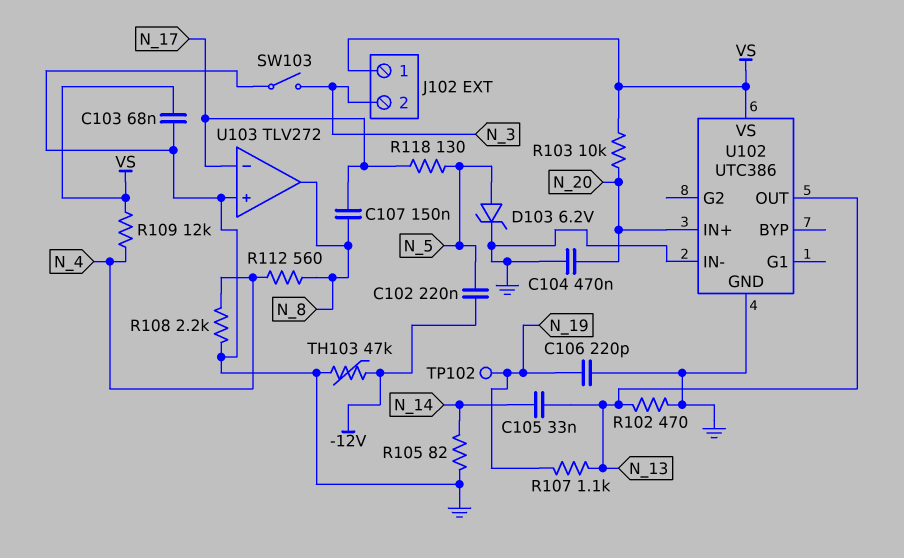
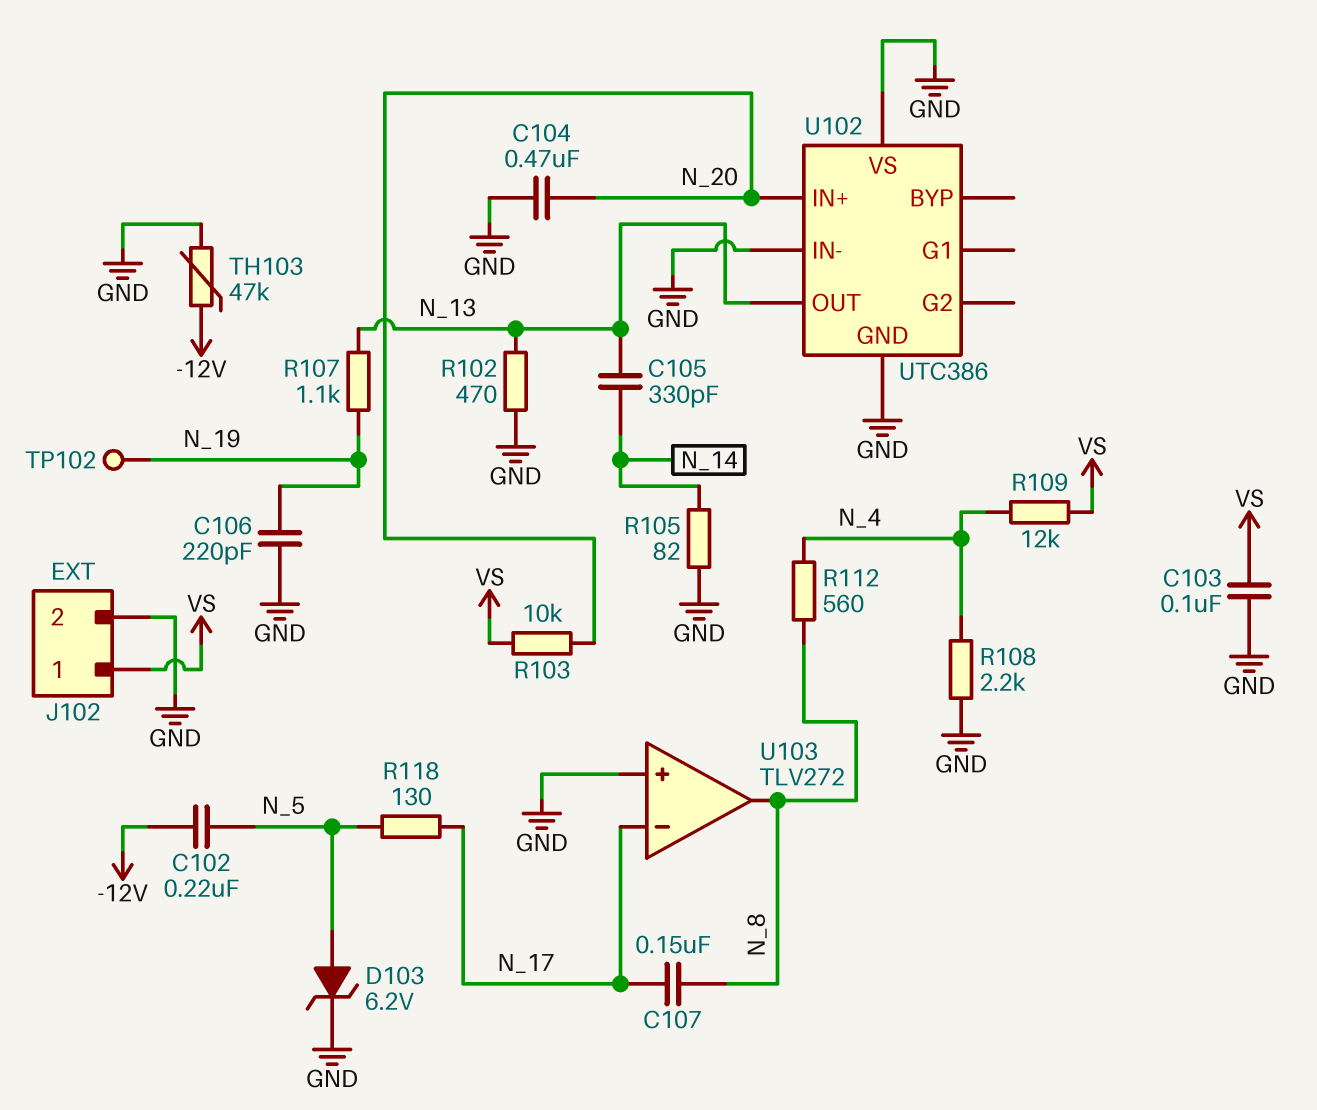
C103: 68nF (GND, VS) -> 100nF (GND, VS)
C105: 33nF (N_13, N_14) -> 330pF (N_13, N_14)
J102 pin 2: N_3 -> GND
SW103: switch (GND, N_3) -> none
U102 pin VS: VS -> GND

